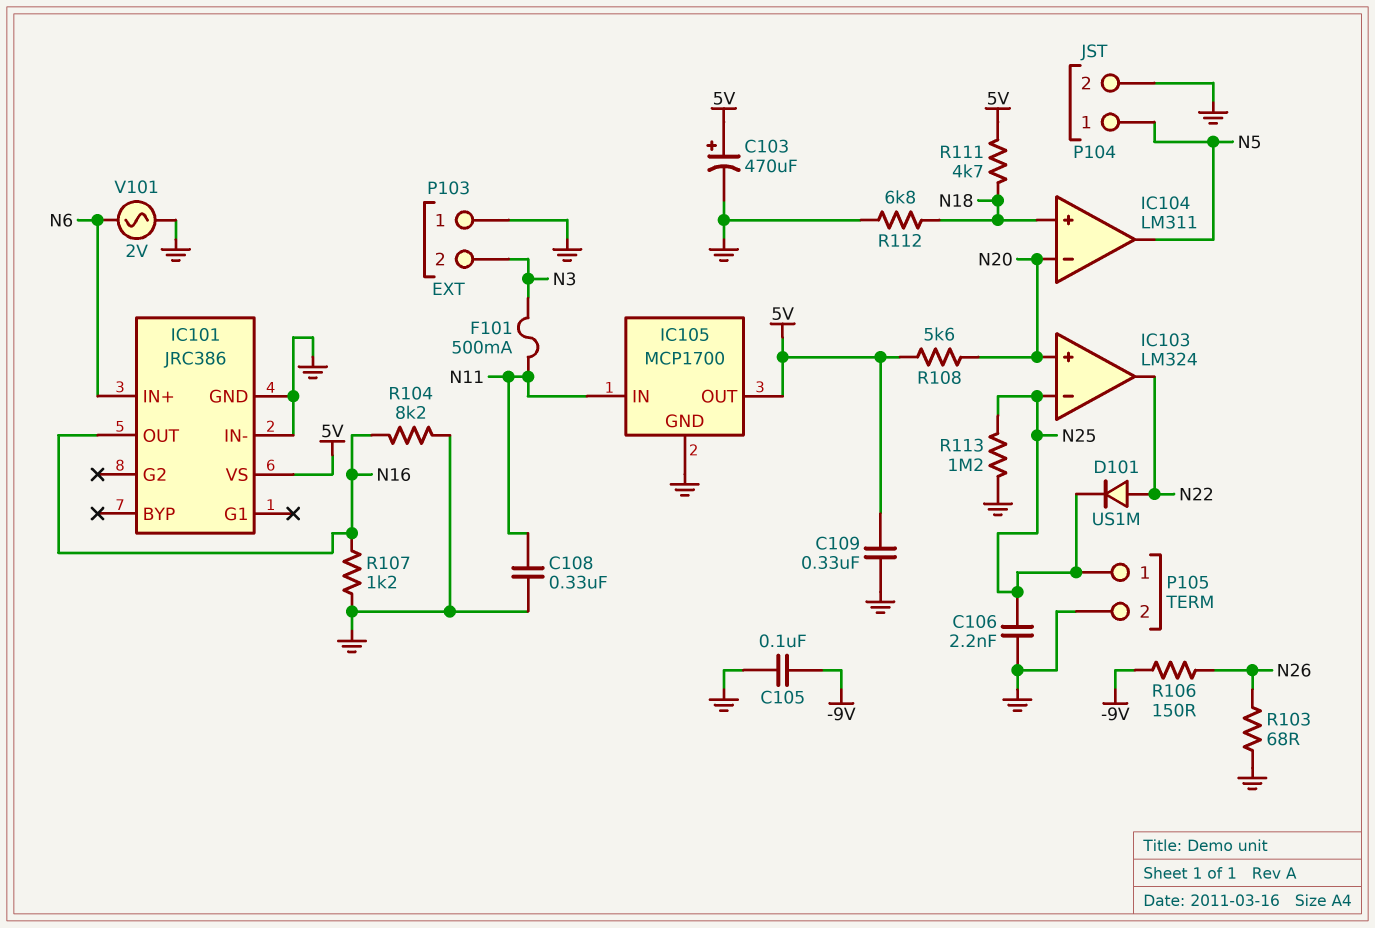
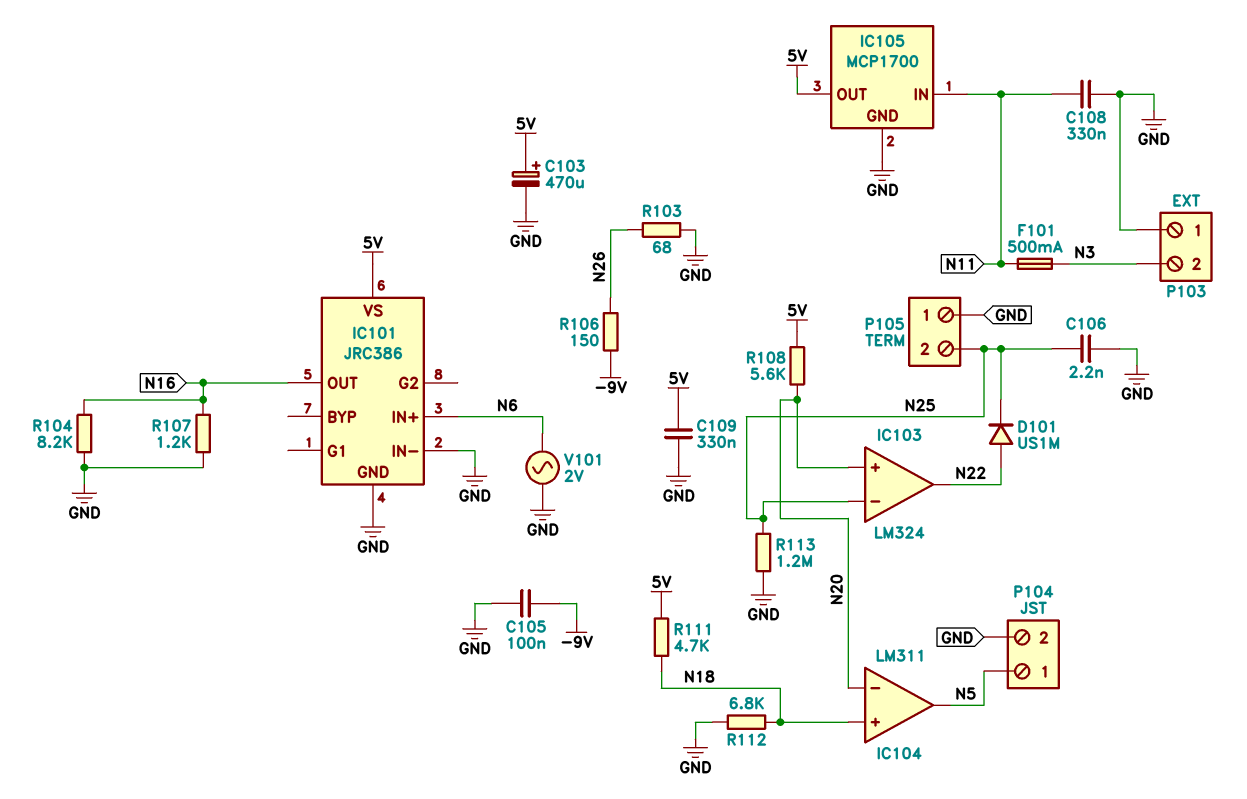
P105 pin 1: N25 -> GND
P105 pin 2: GND -> N25

